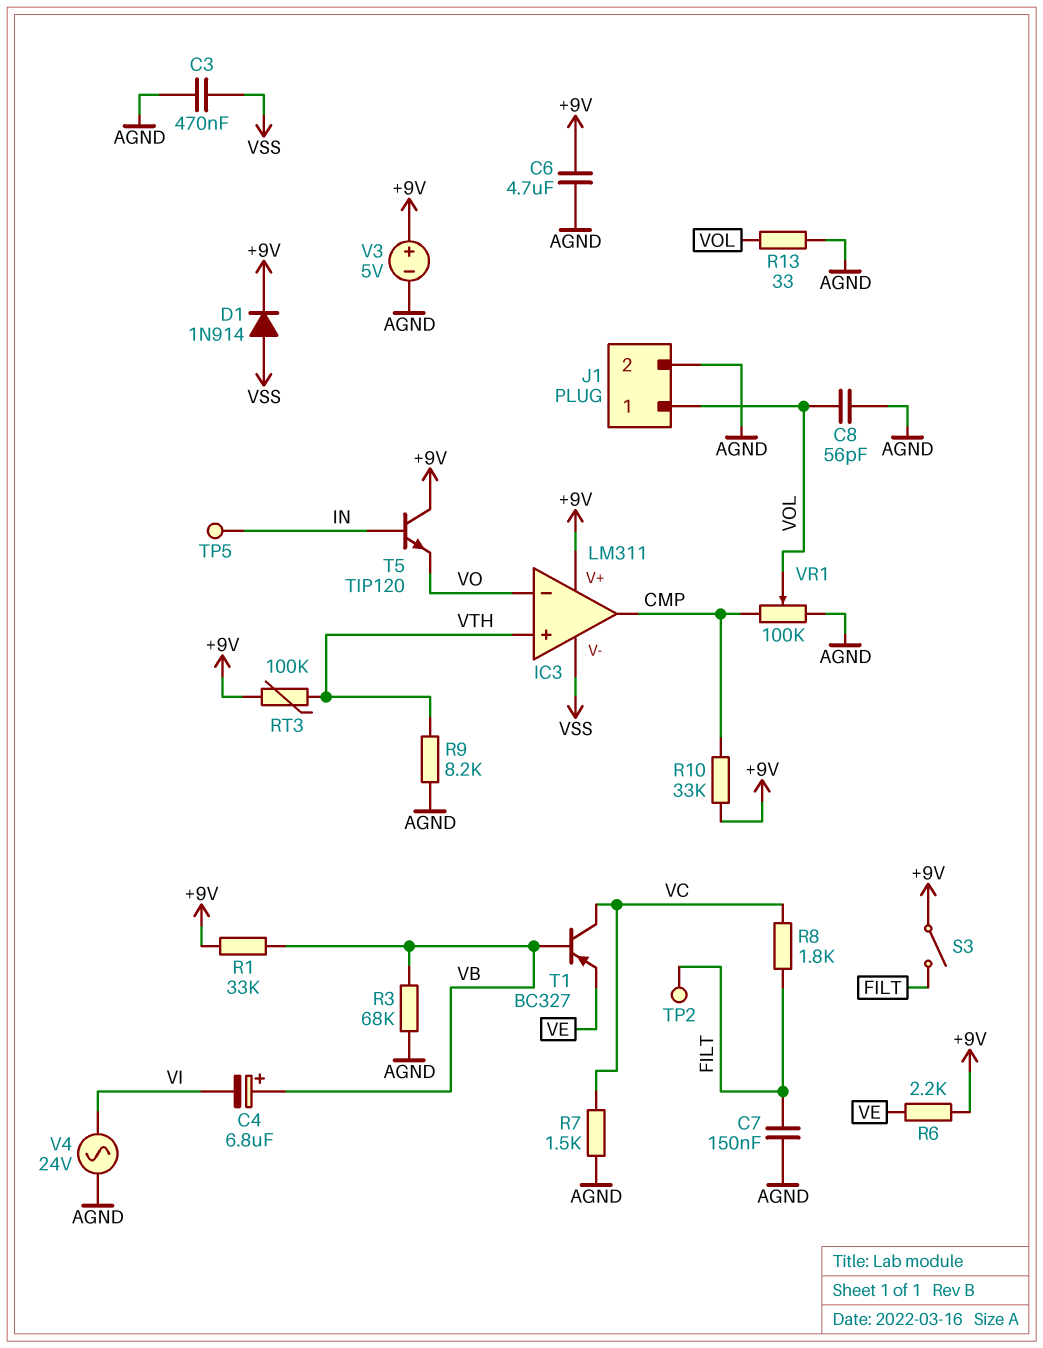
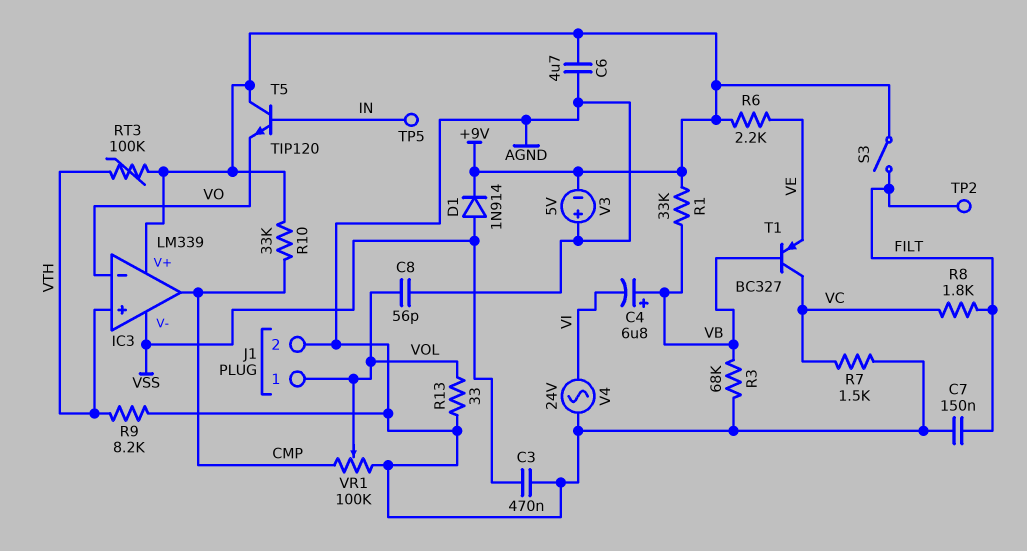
IC3: LM311 -> LM339
V3: 5V (plus +9V, minus AGND) -> 5V (plus AGND, minus +9V)

